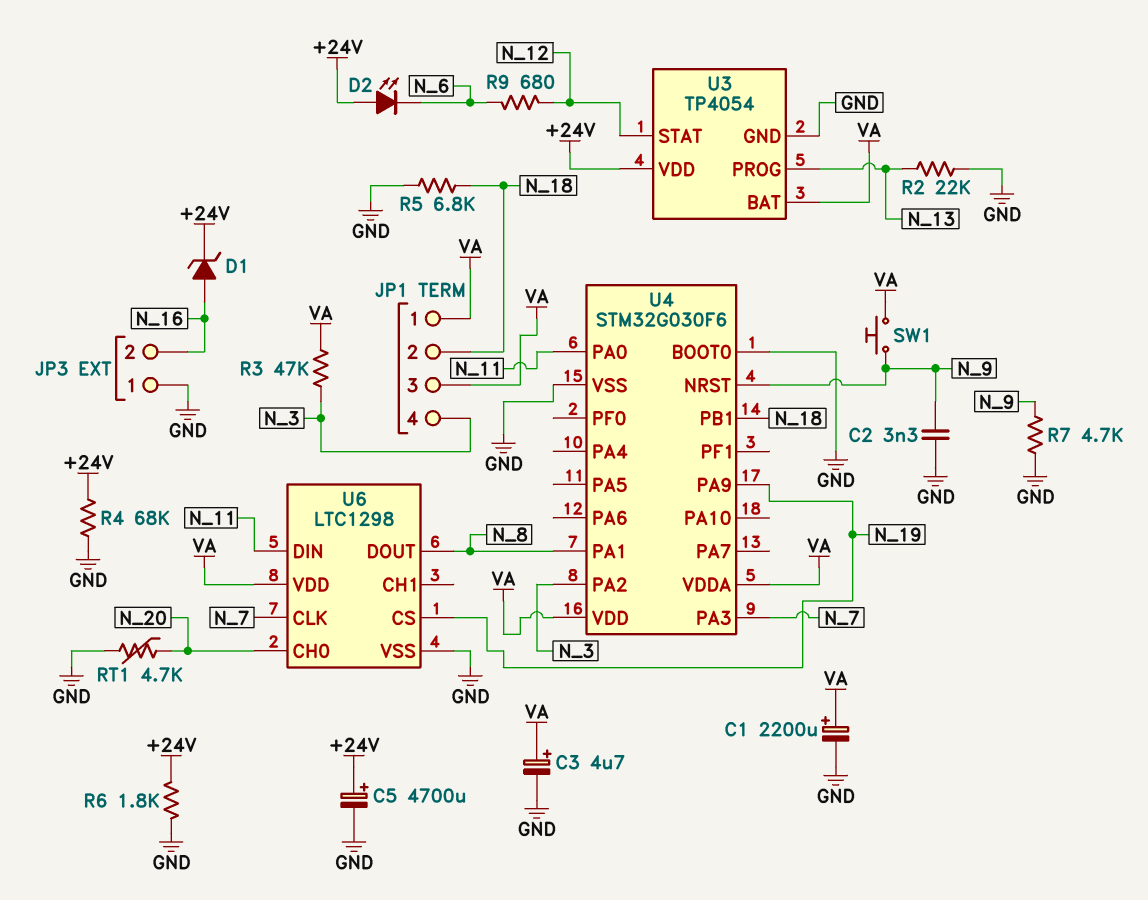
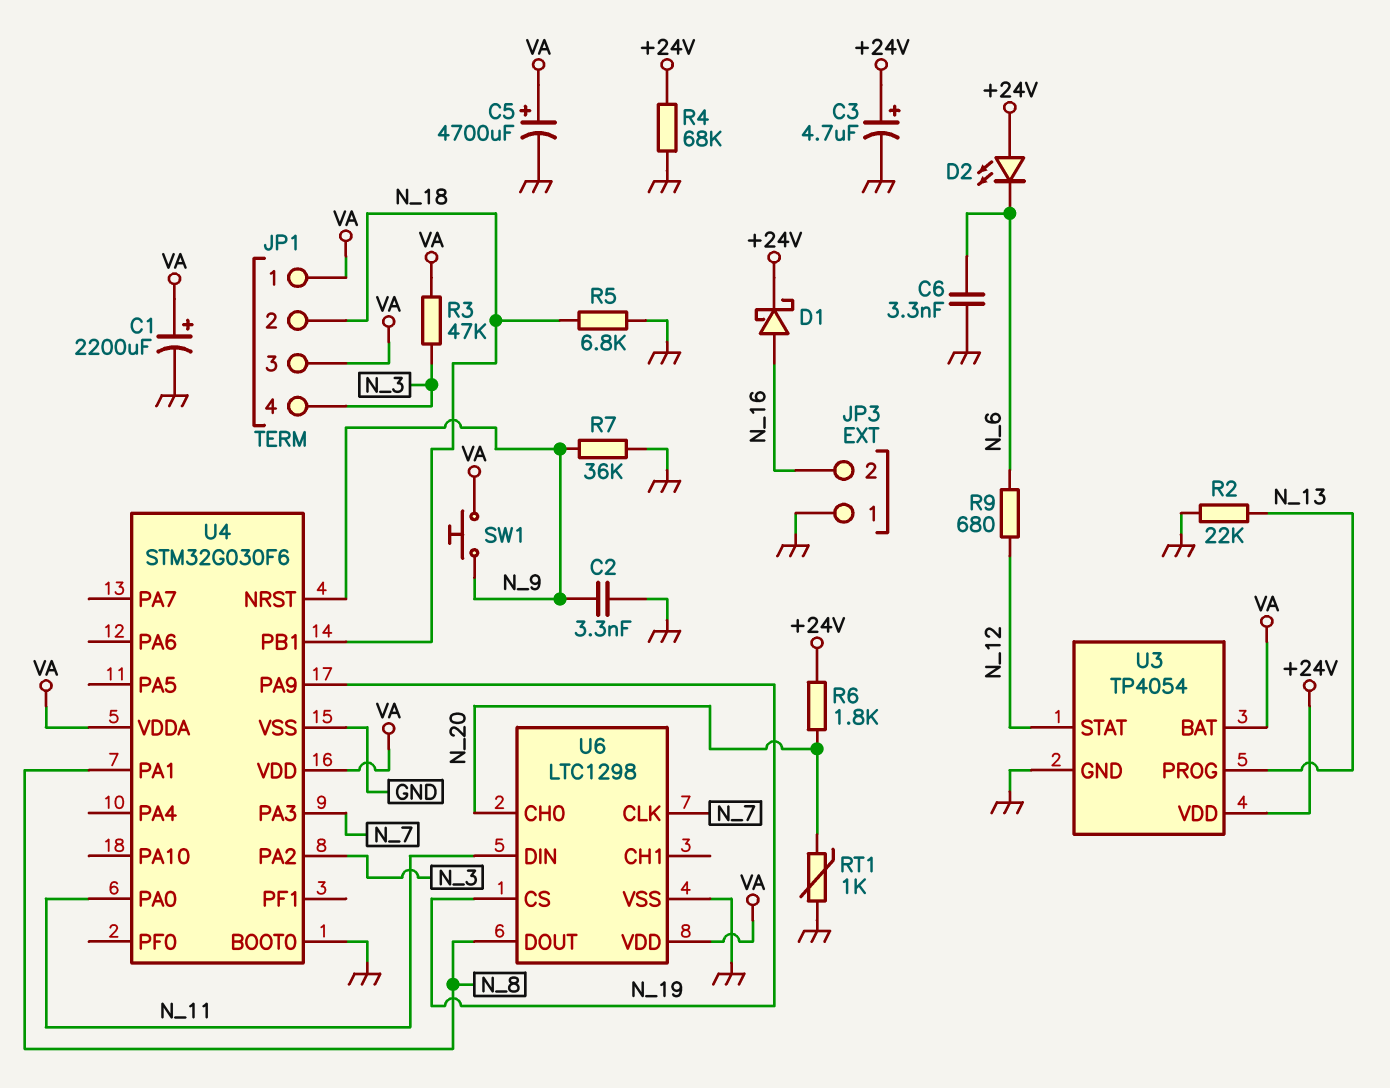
C3: 4.7uF (plus VA, minus GND) -> 4.7uF (plus +24V, minus GND)
C5: 4700uF (plus +24V, minus GND) -> 4700uF (plus VA, minus GND)
C6: none -> 3.3nF (GND, N_6)
D1: zener (A N_16, K +24V) -> schottky (A N_16, K +24V)
R6: 1.8k (+24V, GND) -> 1.8k (+24V, N_20)
R7: 4.7k (GND, N_9) -> 36k (GND, N_9)
RT1: 4.7k (GND, N_20) -> 1k (GND, N_20)

